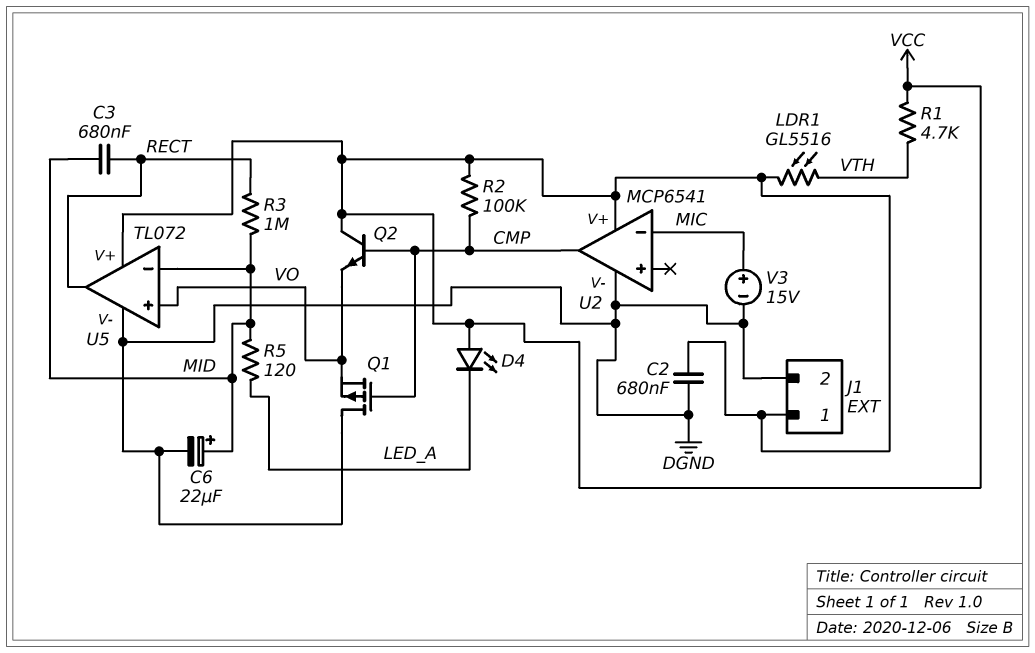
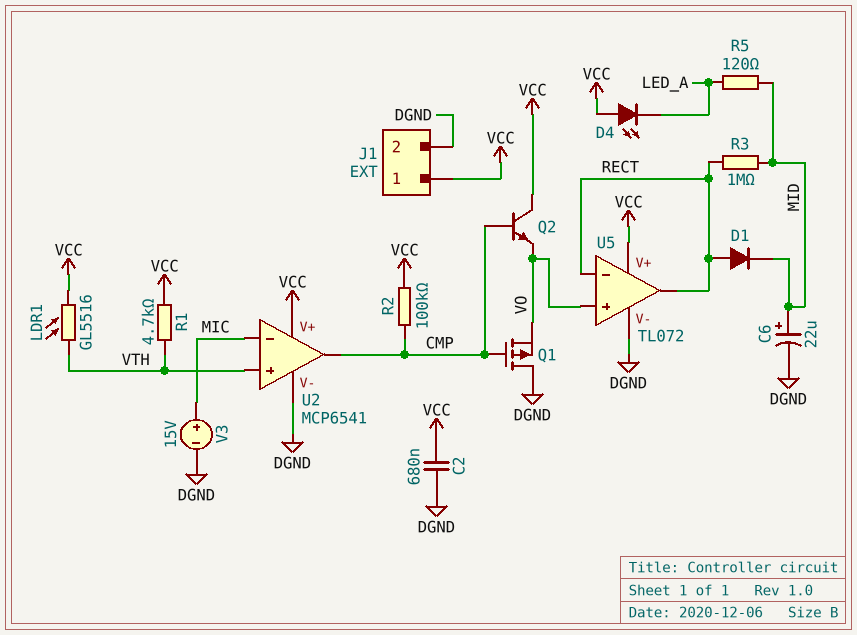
C3: 680nF (MID, RECT) -> none
D1: none -> diode (A RECT, K MID)
U2 pin in+: none -> VTH
U5 pin in-: MID -> RECT

